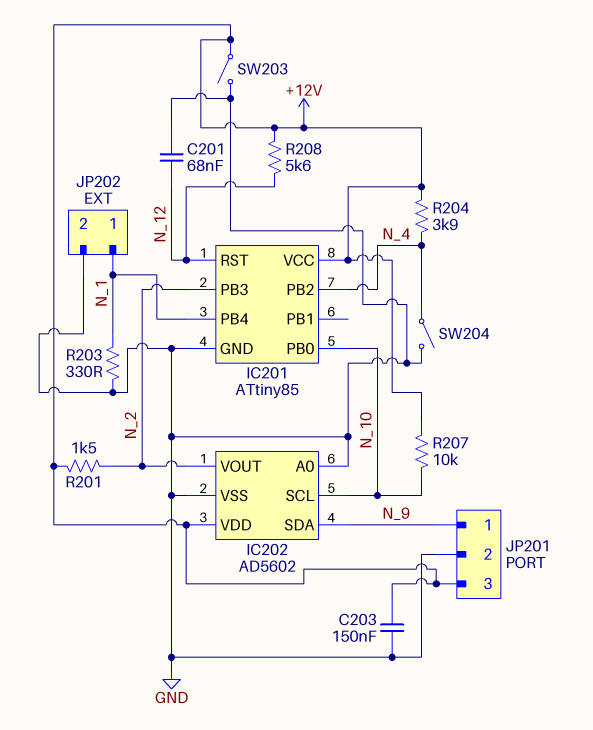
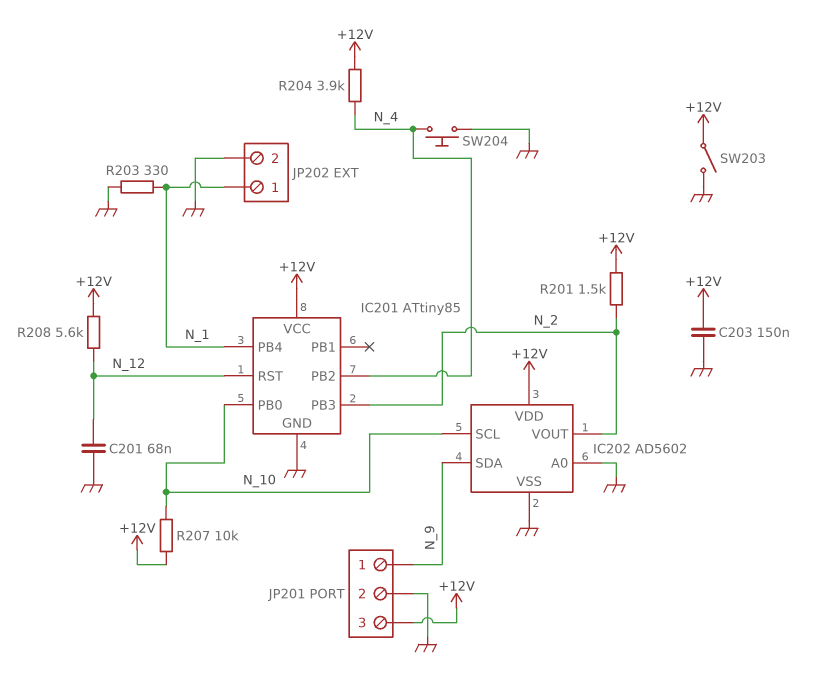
SW204: switch (GND, N_4) -> button (GND, N_4)

